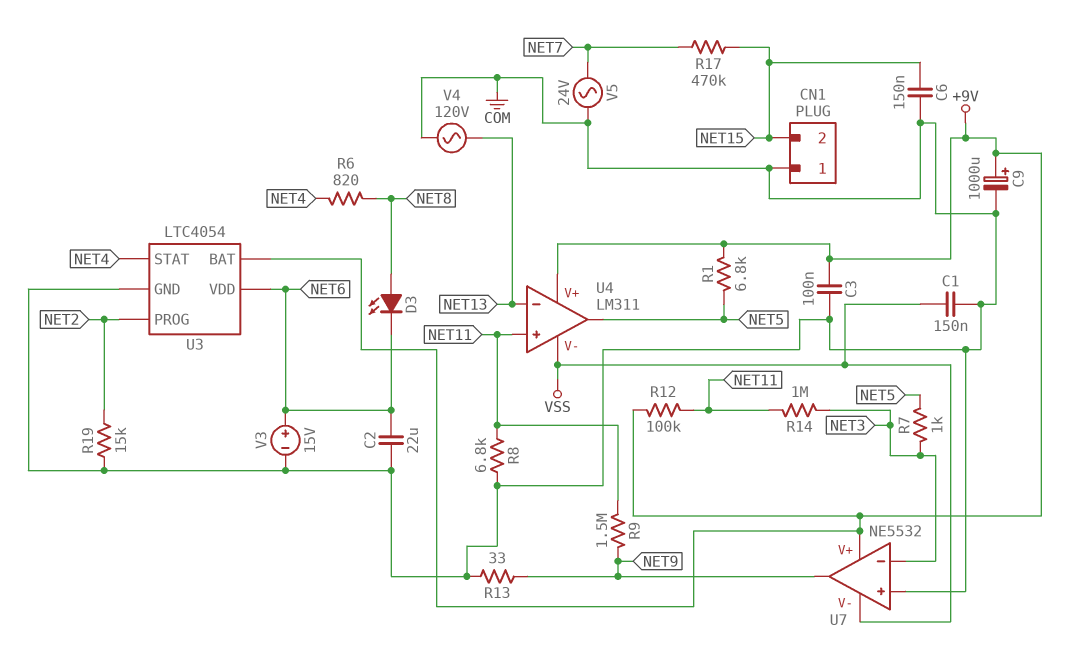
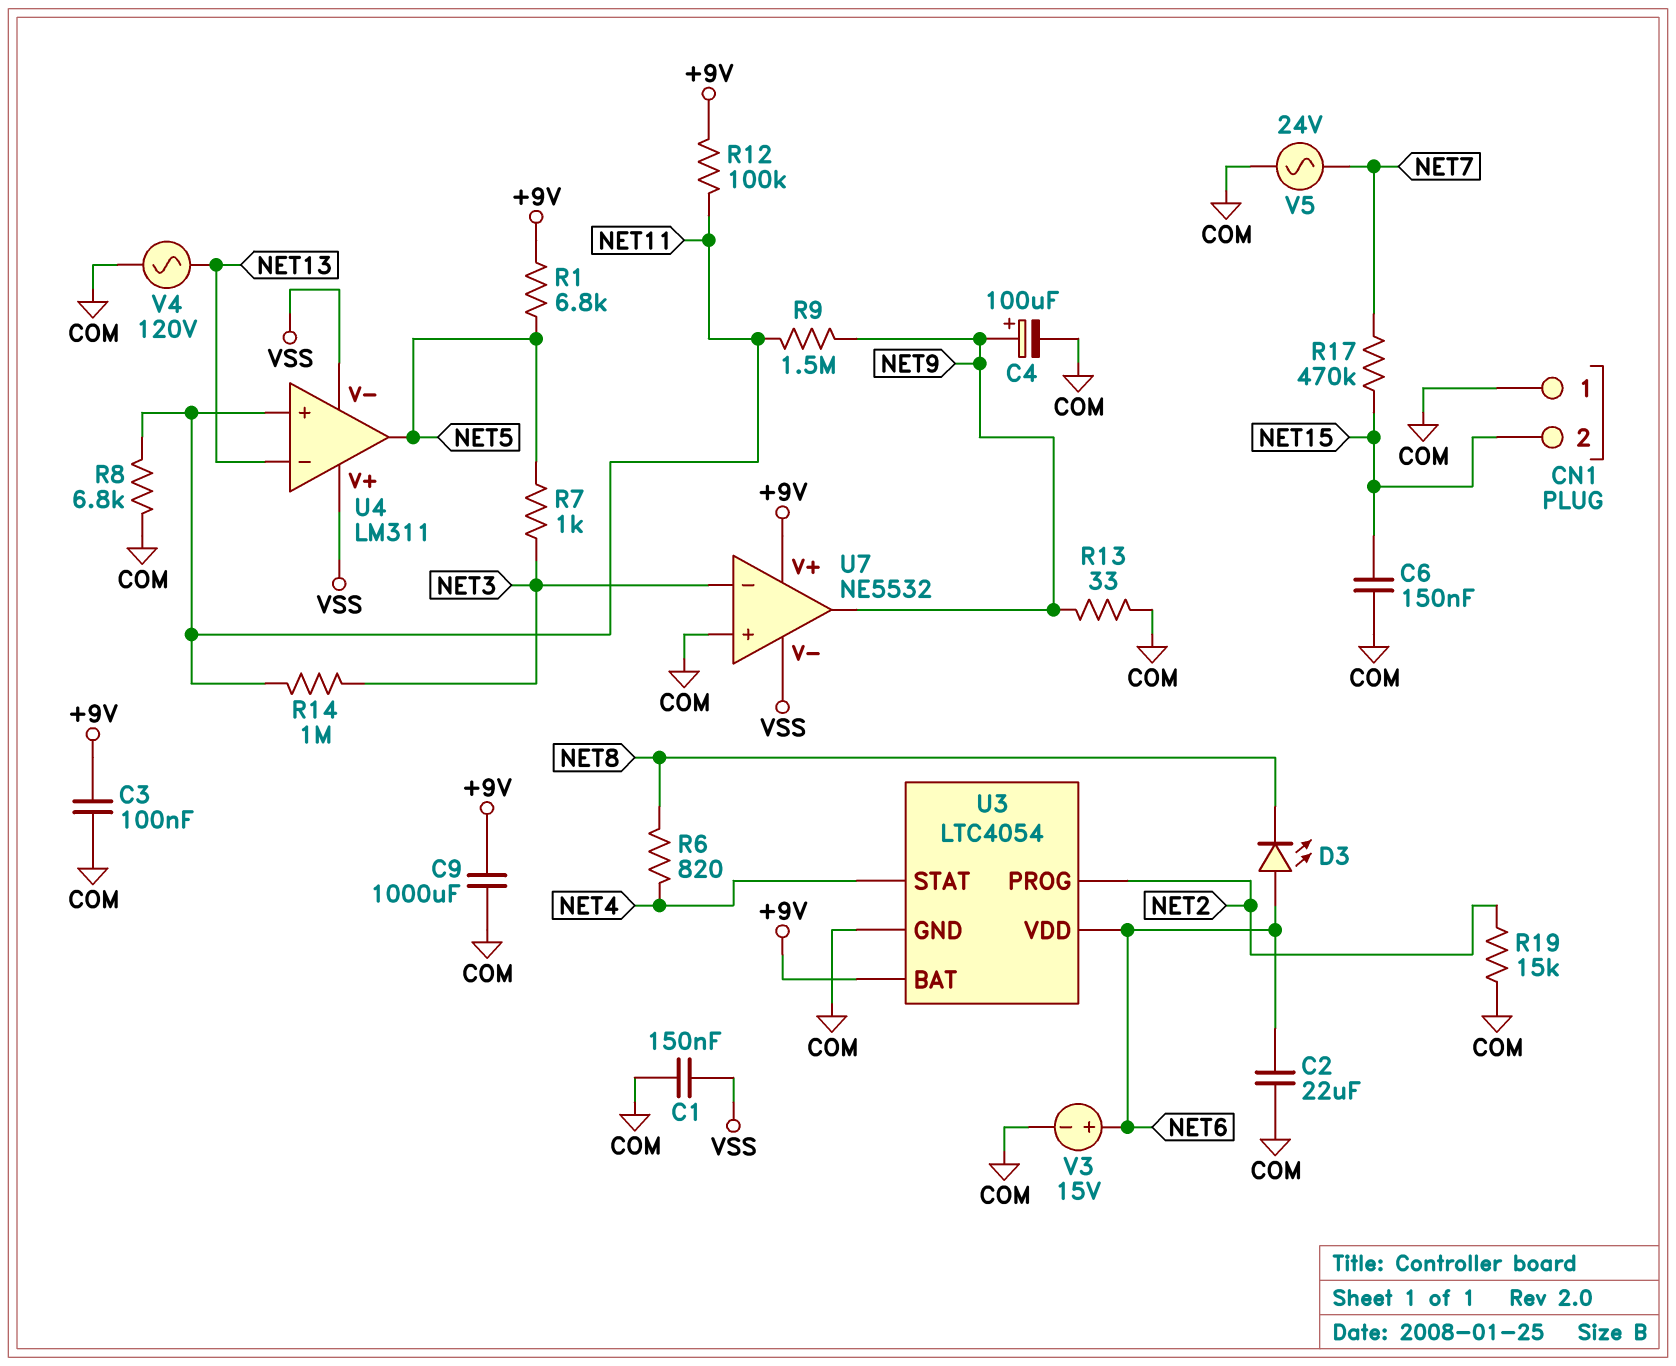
C4: none -> 100uF (plus NET9, minus COM)
C9: 1000uF (plus +9V, minus COM) -> 1000uF (+9V, COM)
D3: LED (A NET8, K NET6) -> LED (A NET6, K NET8)
U4 pin V+: +9V -> VSS

